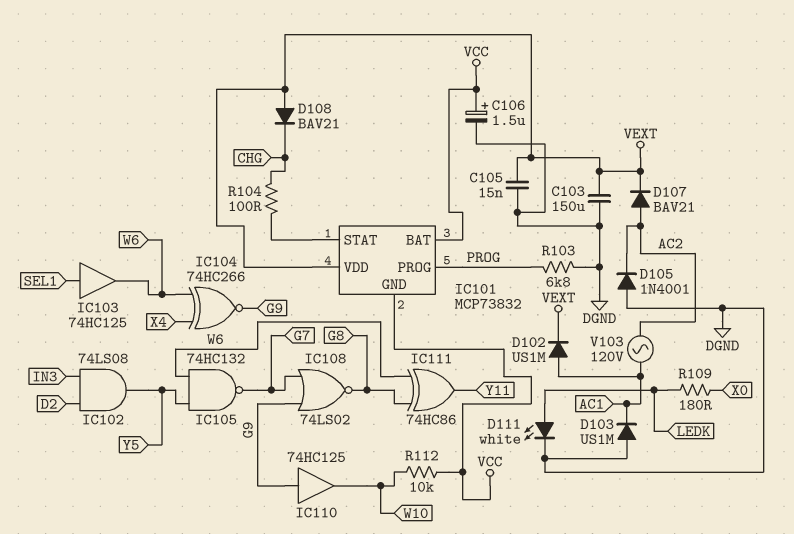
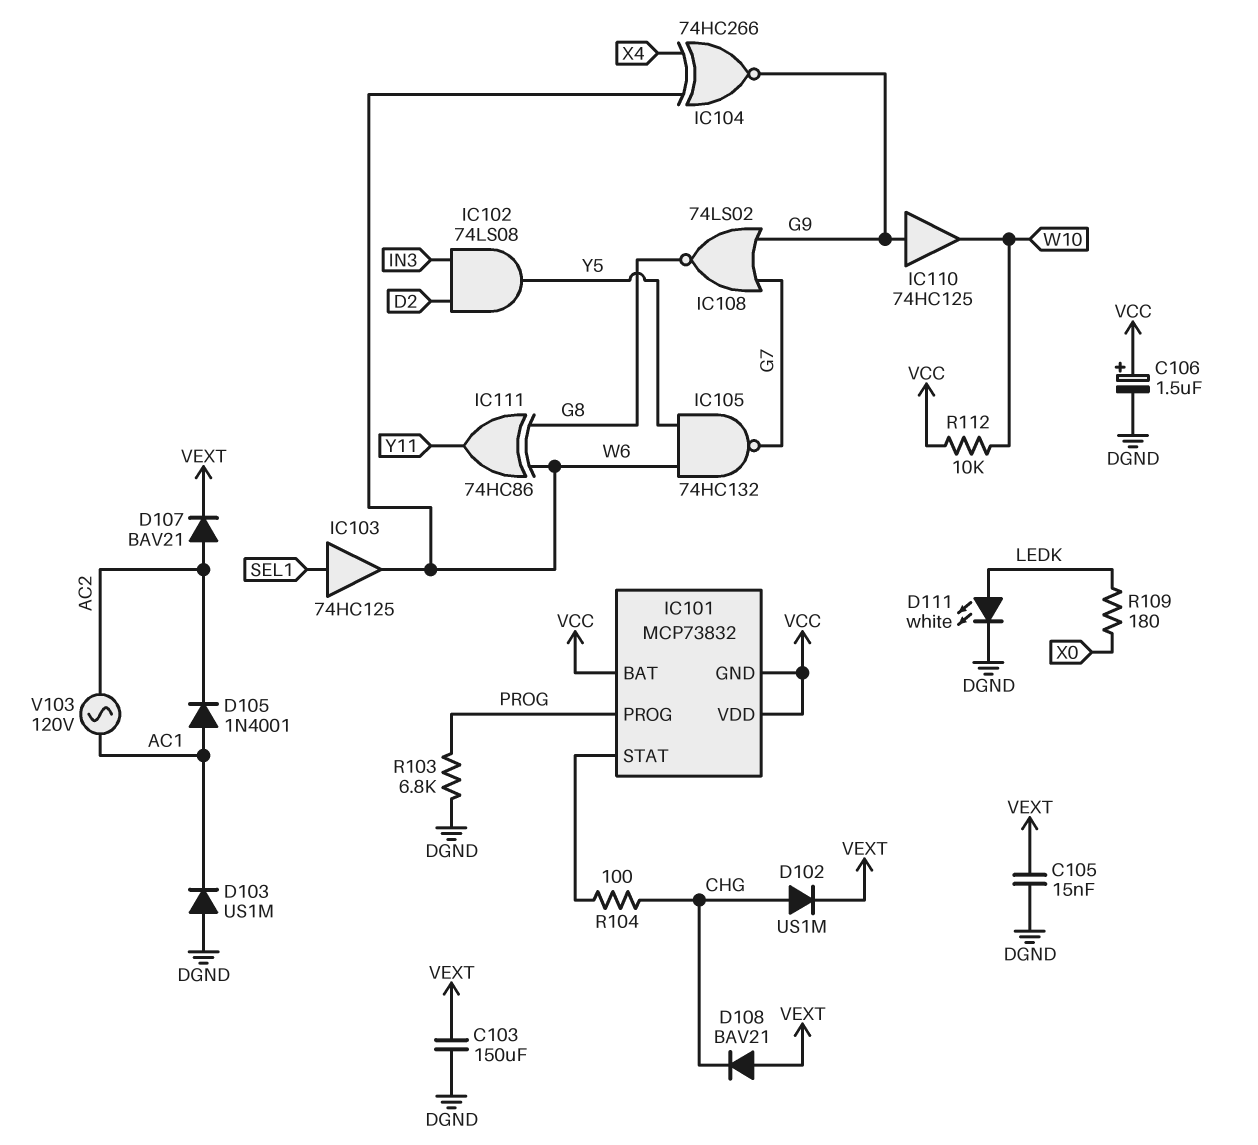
D102: diode US1M (A AC1, K VEXT) -> diode US1M (A CHG, K VEXT)
D105: diode 1N4001 (A DGND, K AC2) -> diode 1N4001 (A AC1, K AC2)
IC101 pin VDD: VEXT -> VCC

